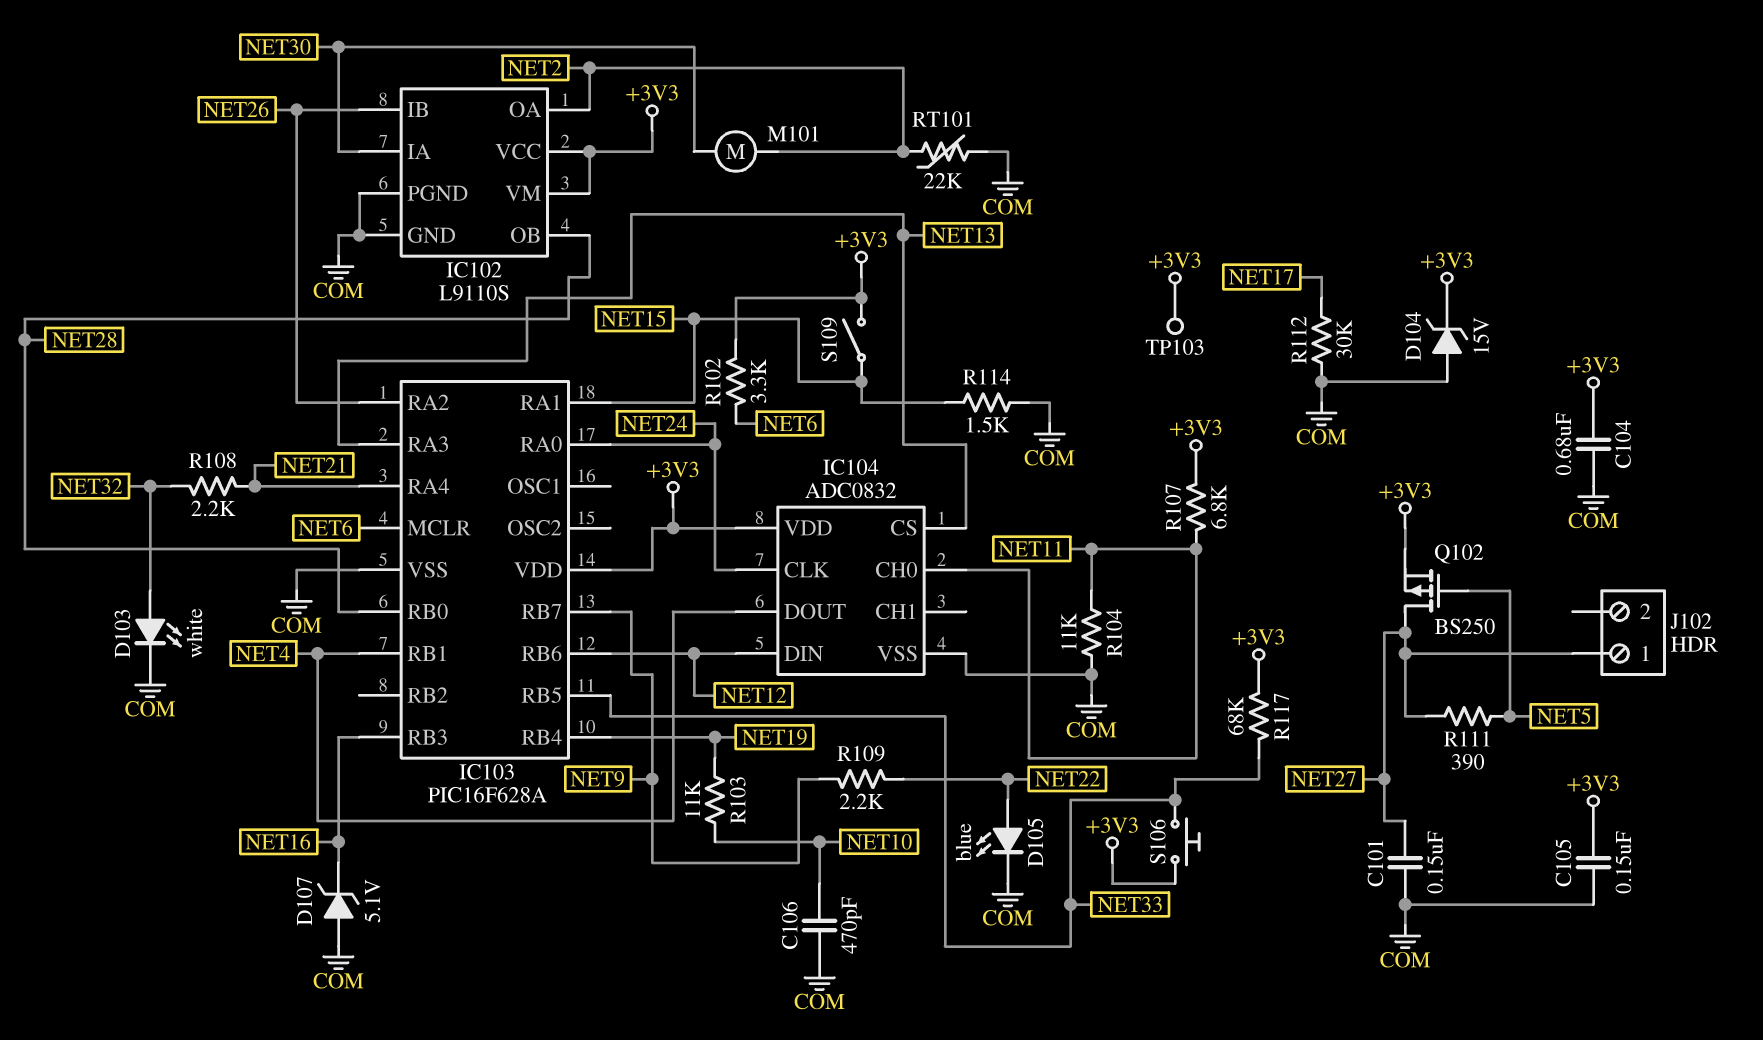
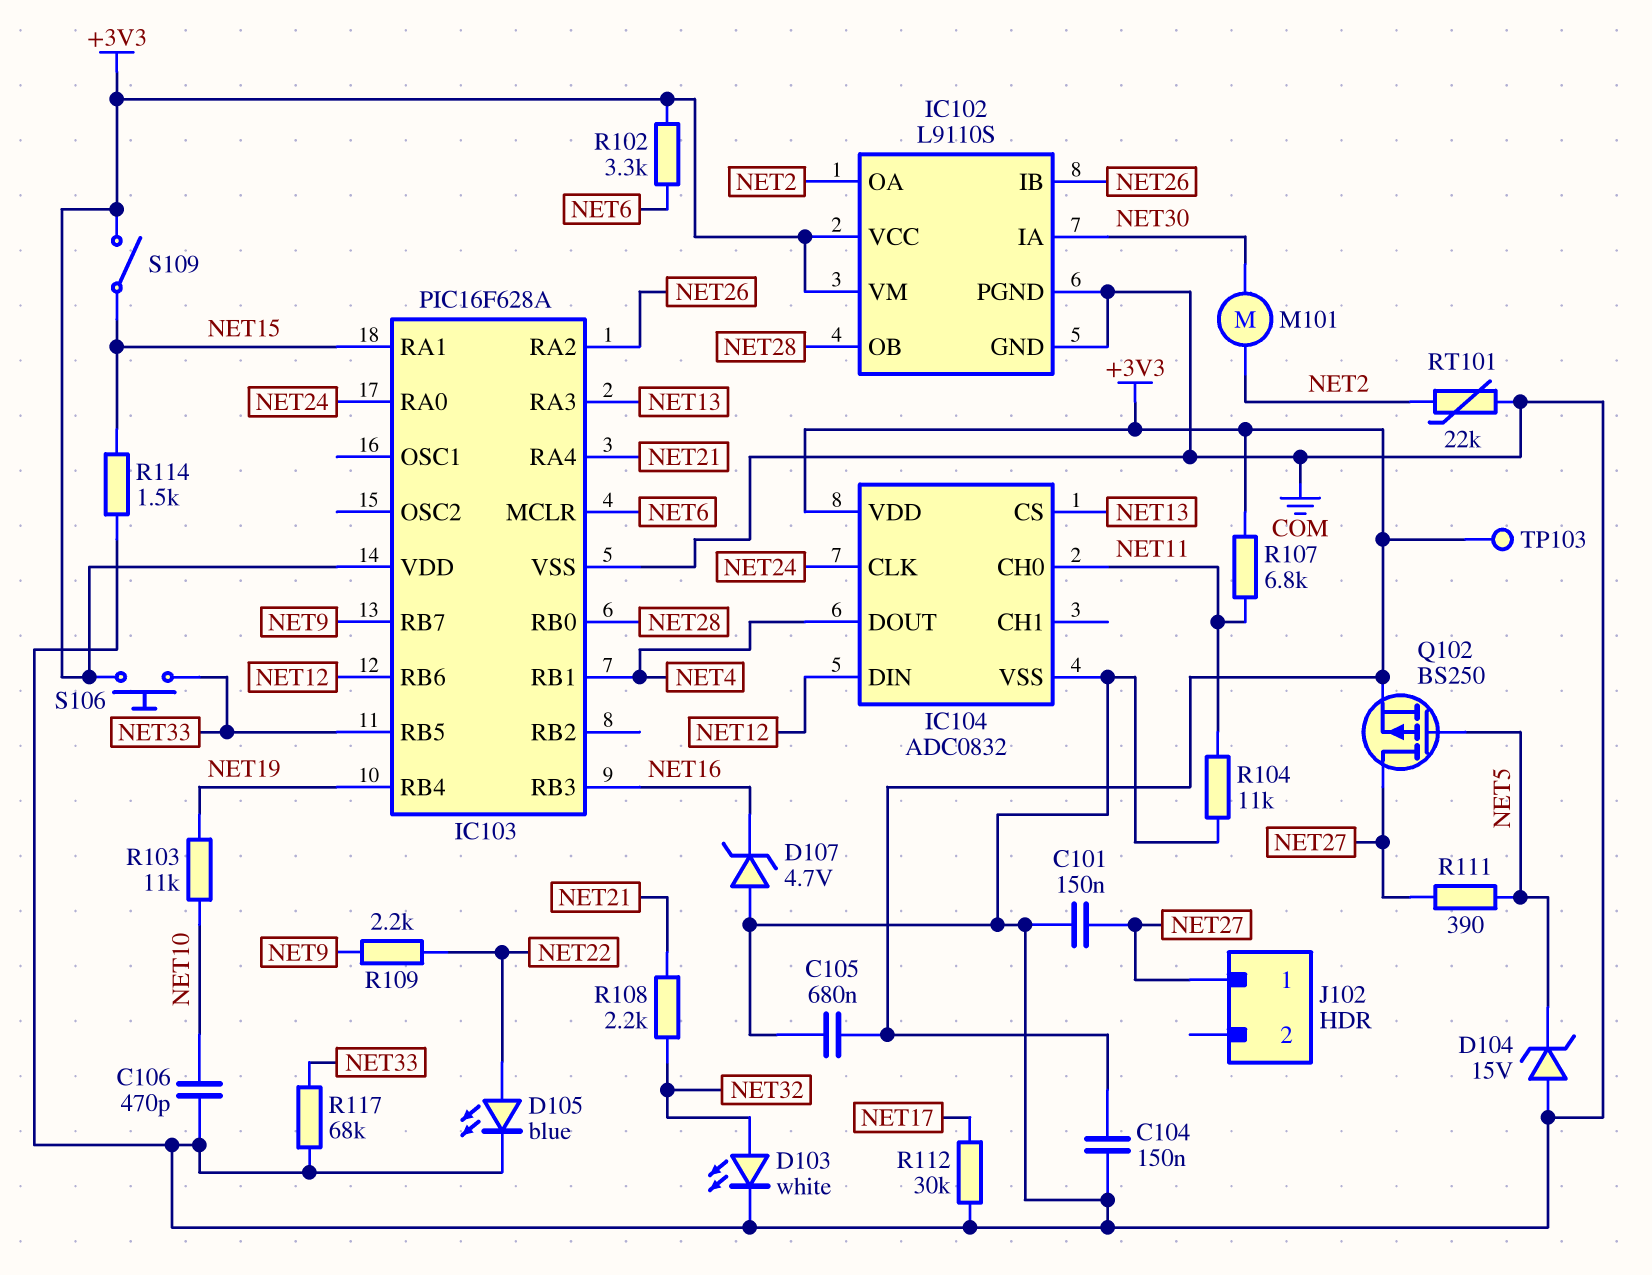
C104: 680nF (+3V3, COM) -> 150nF (+3V3, COM)
C105: 150nF (+3V3, COM) -> 680nF (+3V3, COM)
D104: zener 15V (A COM, K +3V3) -> zener 15V (A COM, K NET5)
D107: zener 5.1V (A COM, K NET16) -> zener 4.7V (A COM, K NET16)
R117: 68k (+3V3, NET33) -> 68k (COM, NET33)

